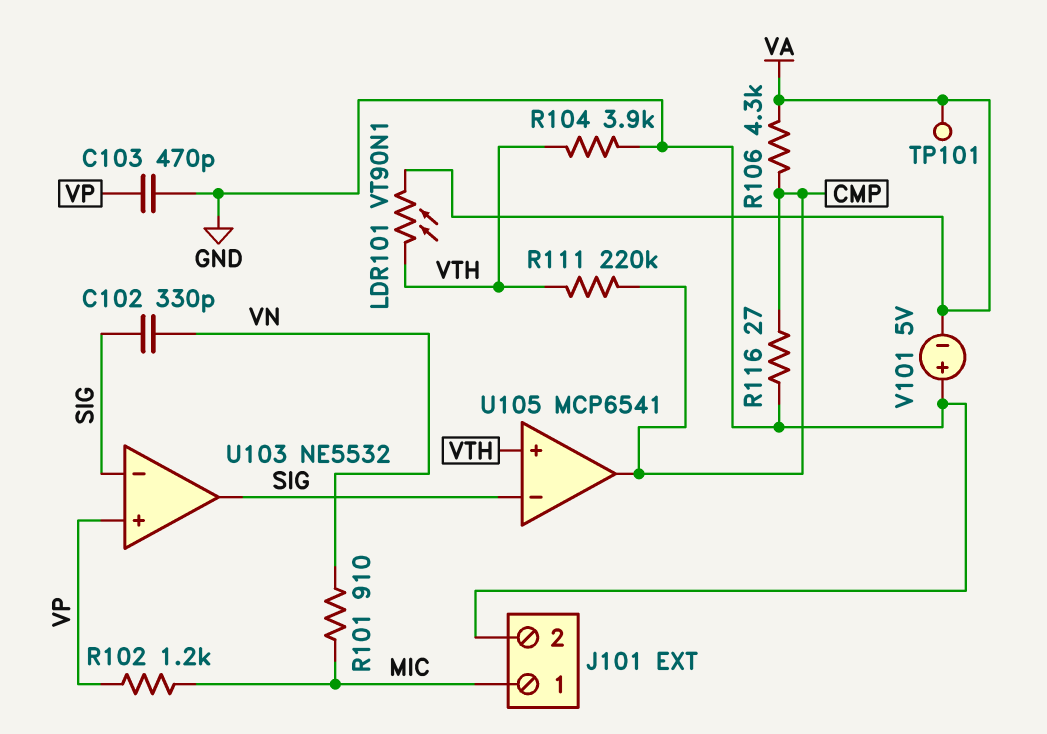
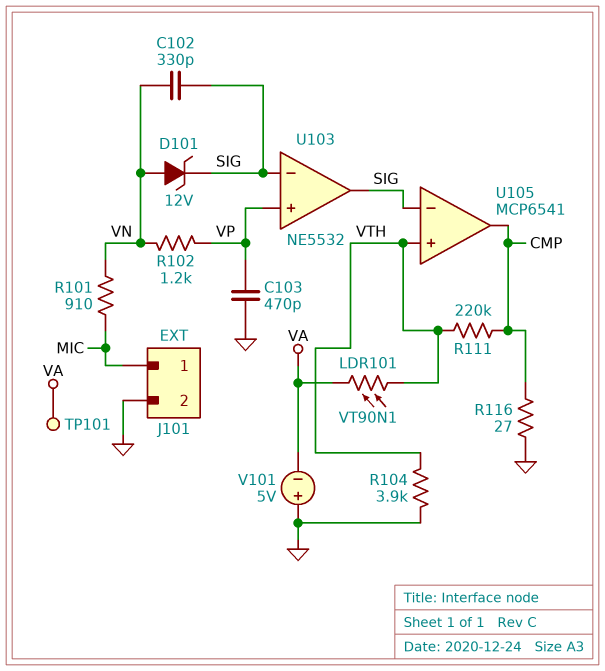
D101: none -> zener 12V (A VN, K SIG)
R102: 1.2k (MIC, VP) -> 1.2k (VN, VP)
R106: 4.3k (CMP, VA) -> none

